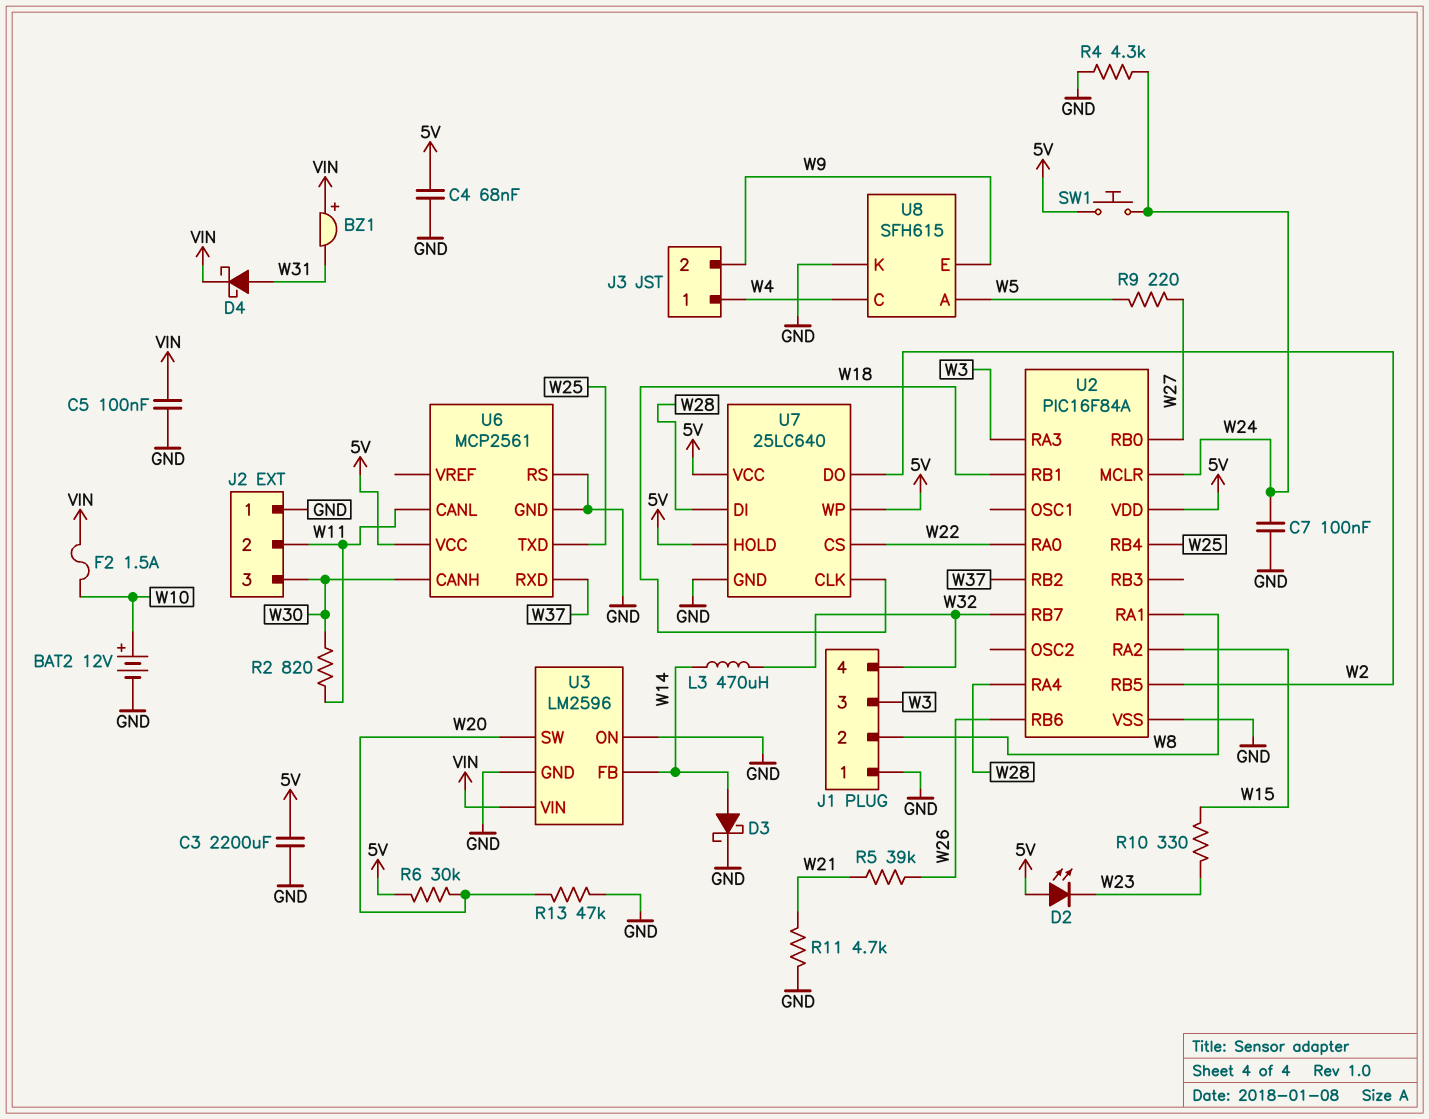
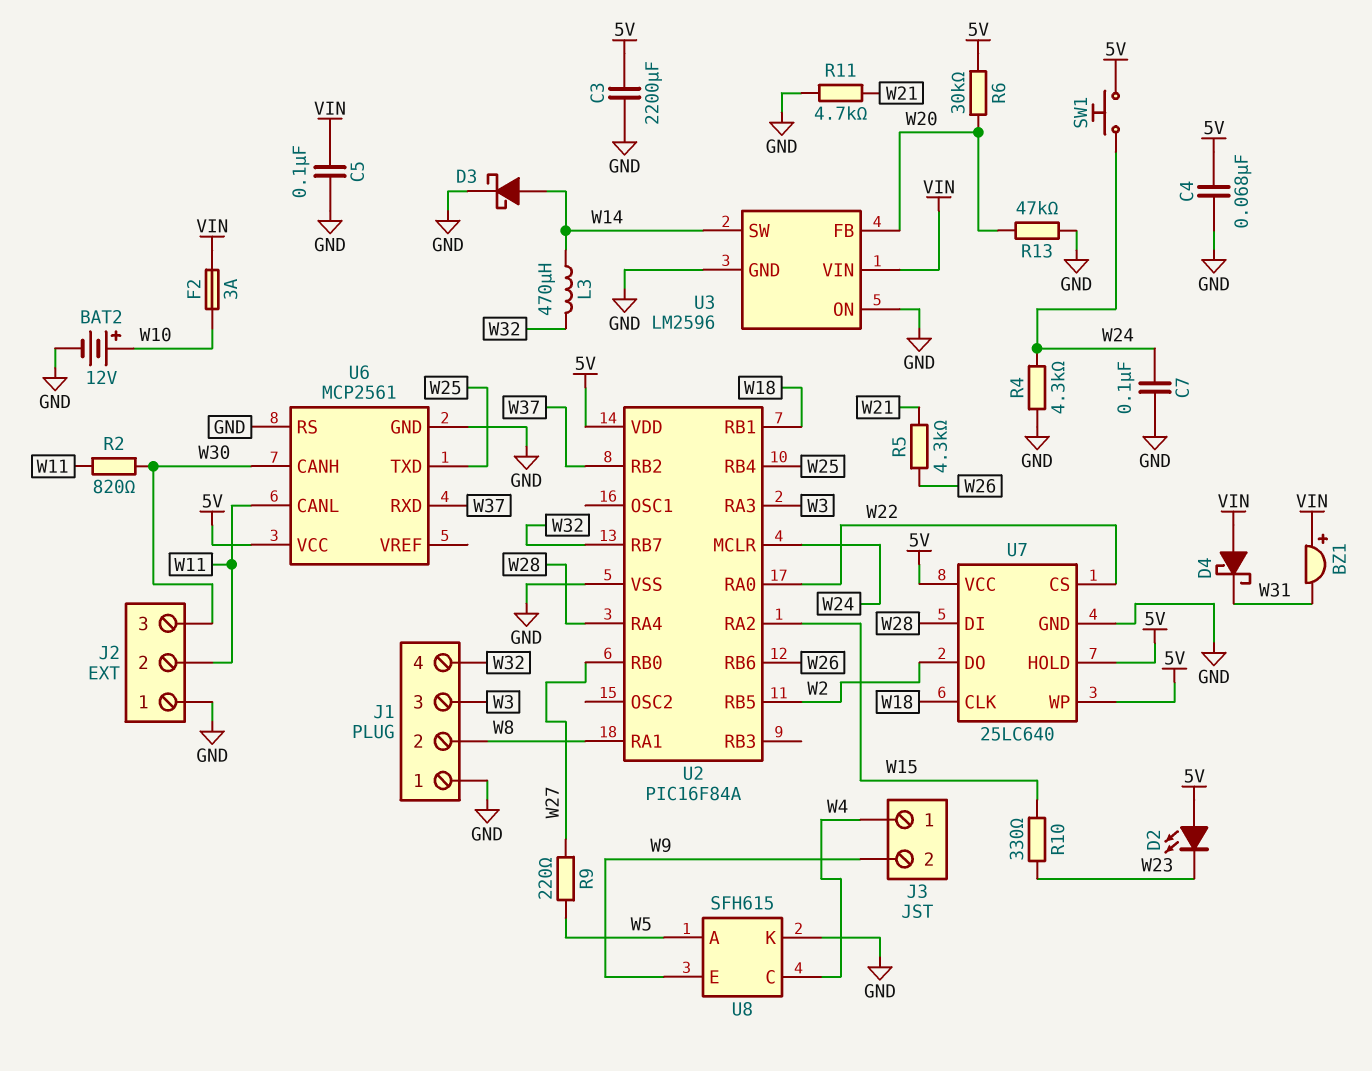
D4: schottky (A W31, K VIN) -> schottky (A VIN, K W31)
F2: 1.5A (VIN, W10) -> 3A (VIN, W10)
R5: 39k (W21, W26) -> 4.3k (W21, W26)
U3 pin FB: W14 -> W20
U3 pin SW: W20 -> W14

